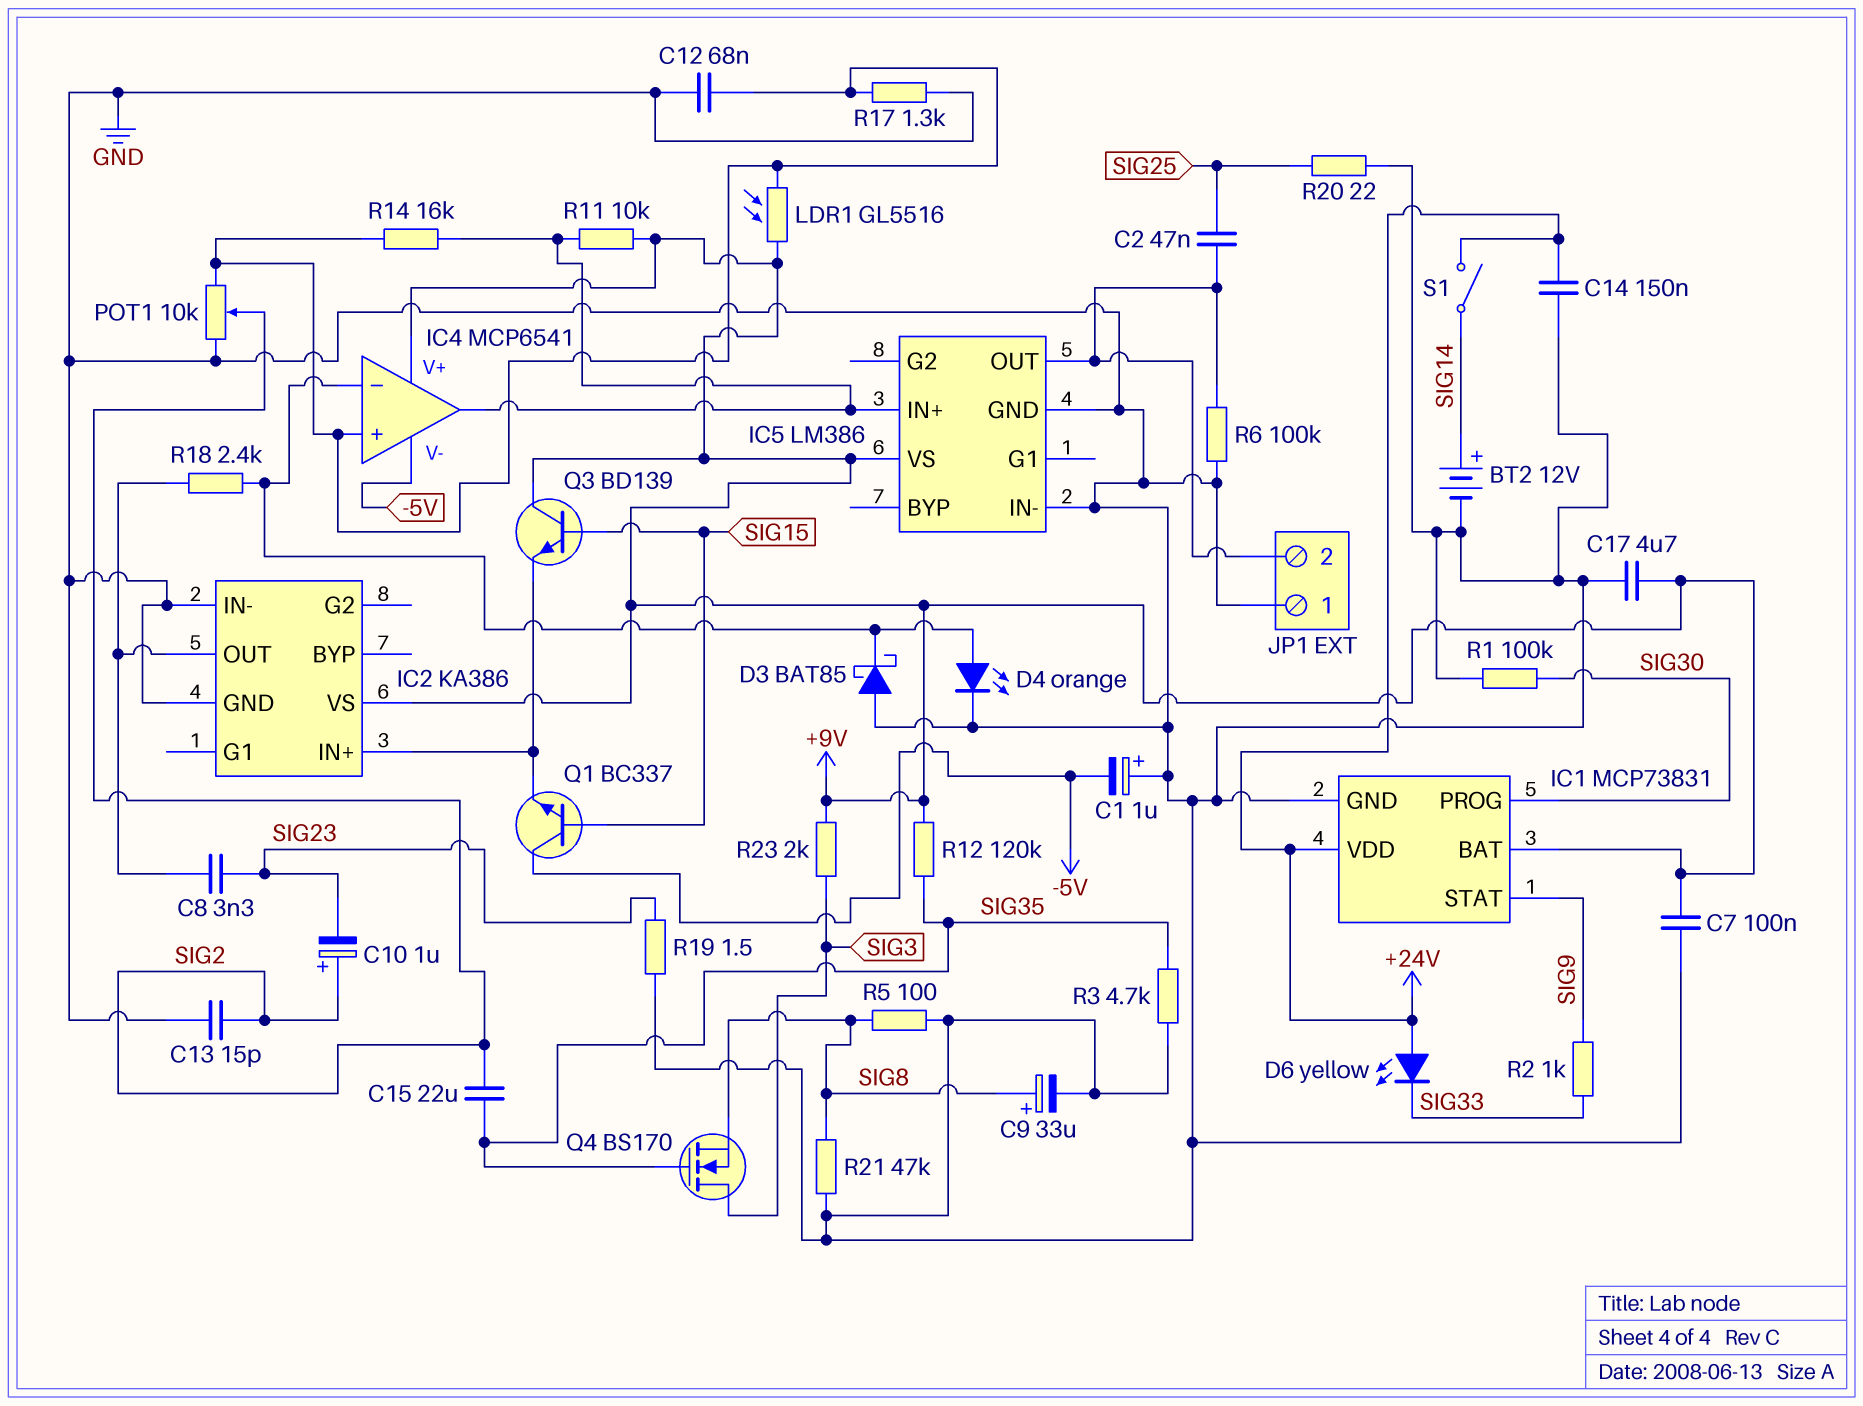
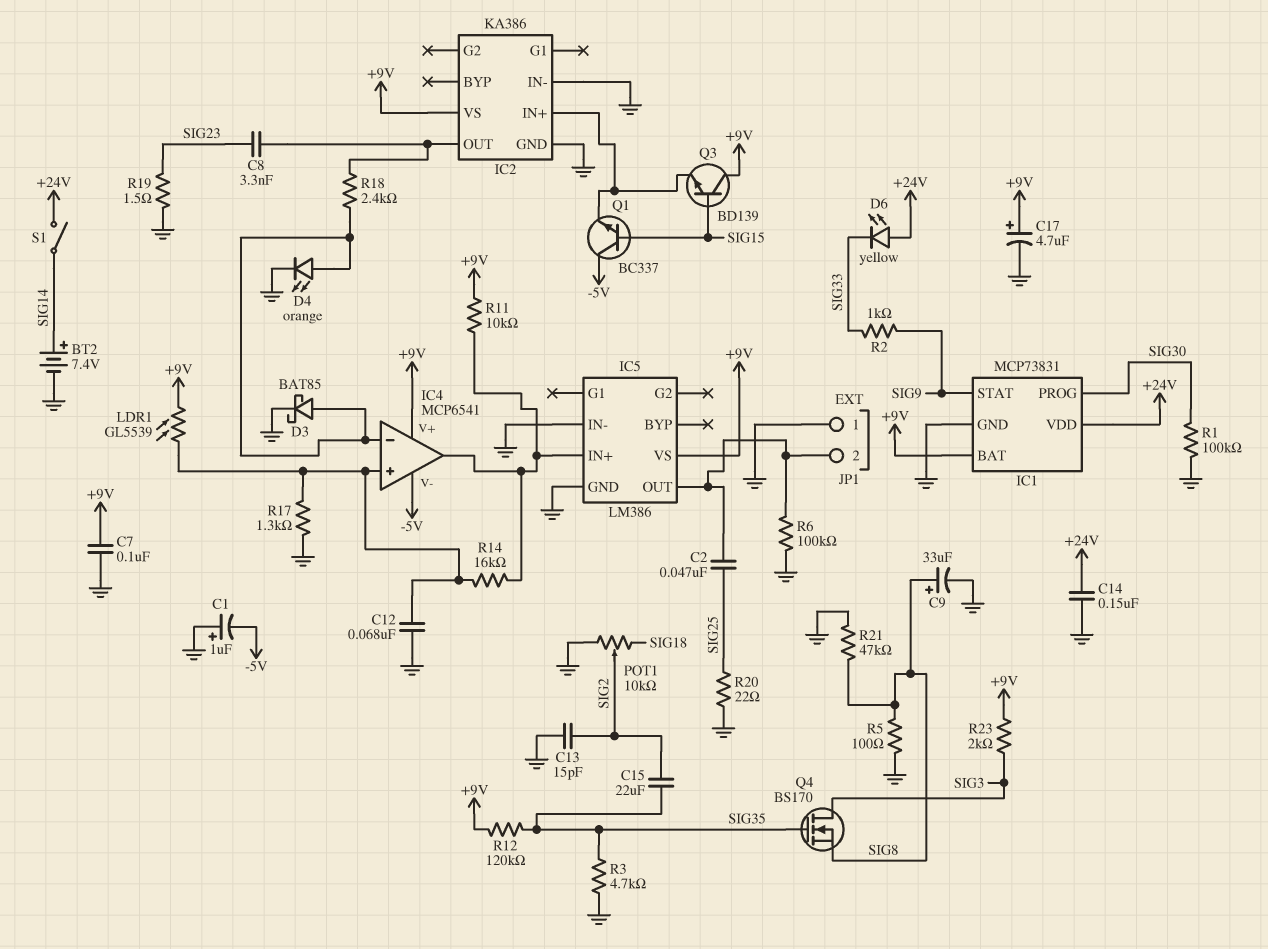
BT2: 12V (plus SIG14, minus GND) -> 7.4V (plus SIG14, minus GND)
C10: 1uF (plus SIG2, minus SIG23) -> none
C17: 4.7uF (+9V, GND) -> 4.7uF (plus +9V, minus GND)
D3: schottky BAT85 (A GND, K IC4/in-) -> schottky BAT85 (A IC4/in-, K GND)
LDR1: GL5516 (+9V, IC4/in+) -> GL5539 (+9V, IC4/in+)
POT1: 10k (GND, IC4/in+, wiper SIG2) -> 10k (GND, SIG18, wiper SIG2)

